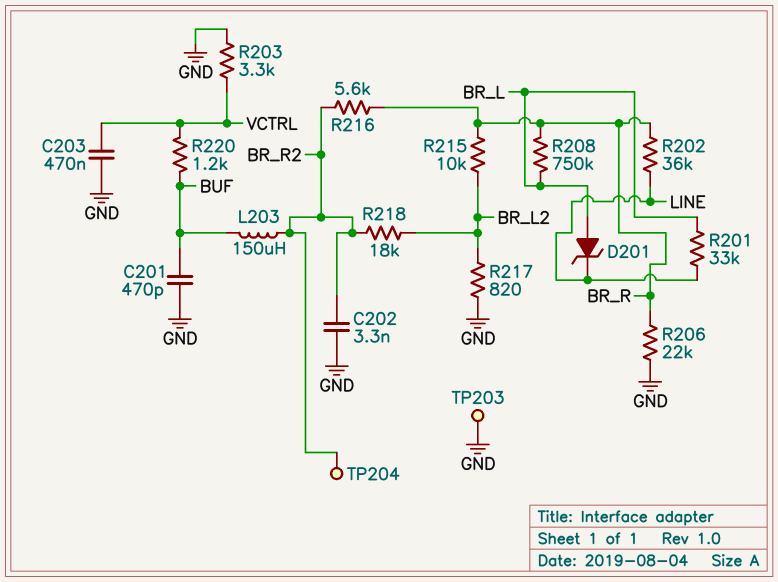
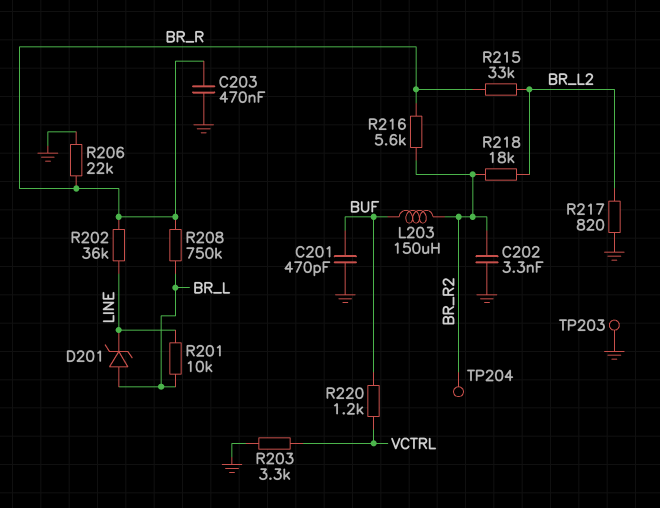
C203: 470nF (GND, VCTRL) -> 470nF (BR_R, GND)
R201: 33k (BR_L, LINE) -> 10k (BR_L, LINE)
R215: 10k (BR_L2, BR_R) -> 33k (BR_L2, BR_R)

